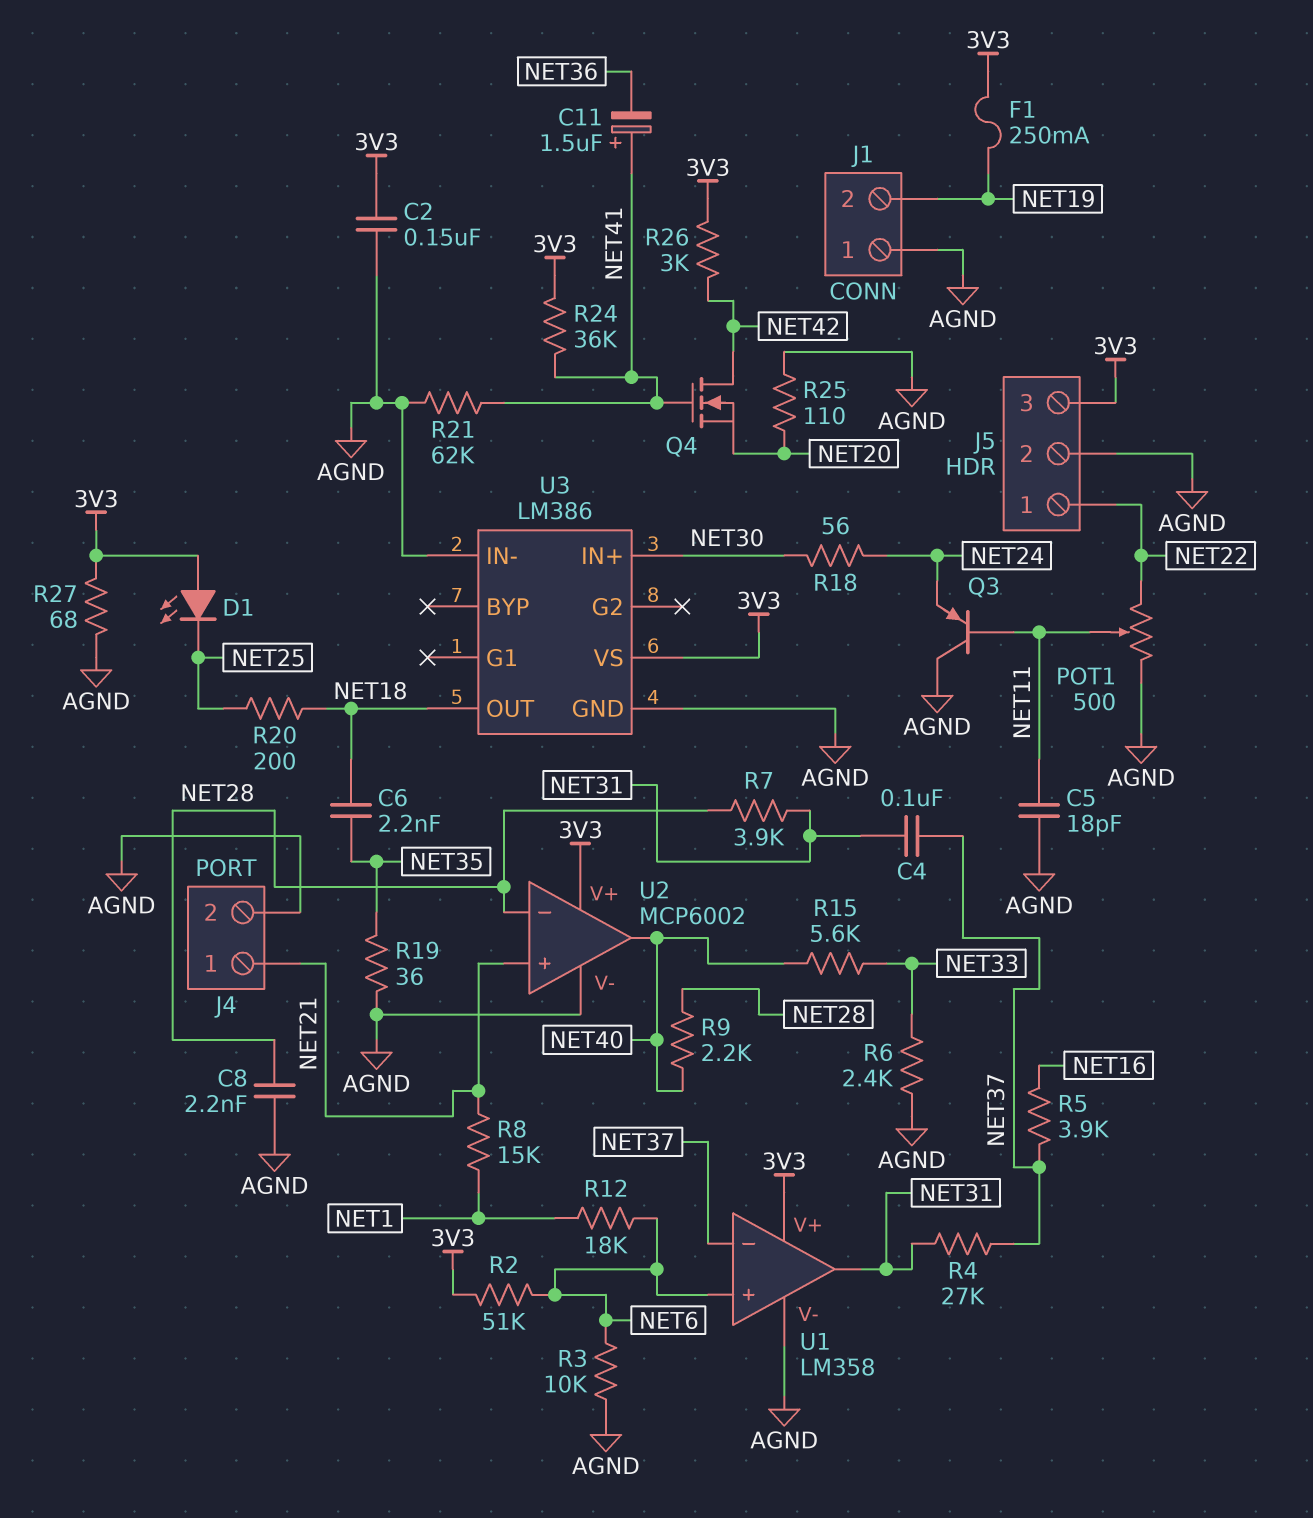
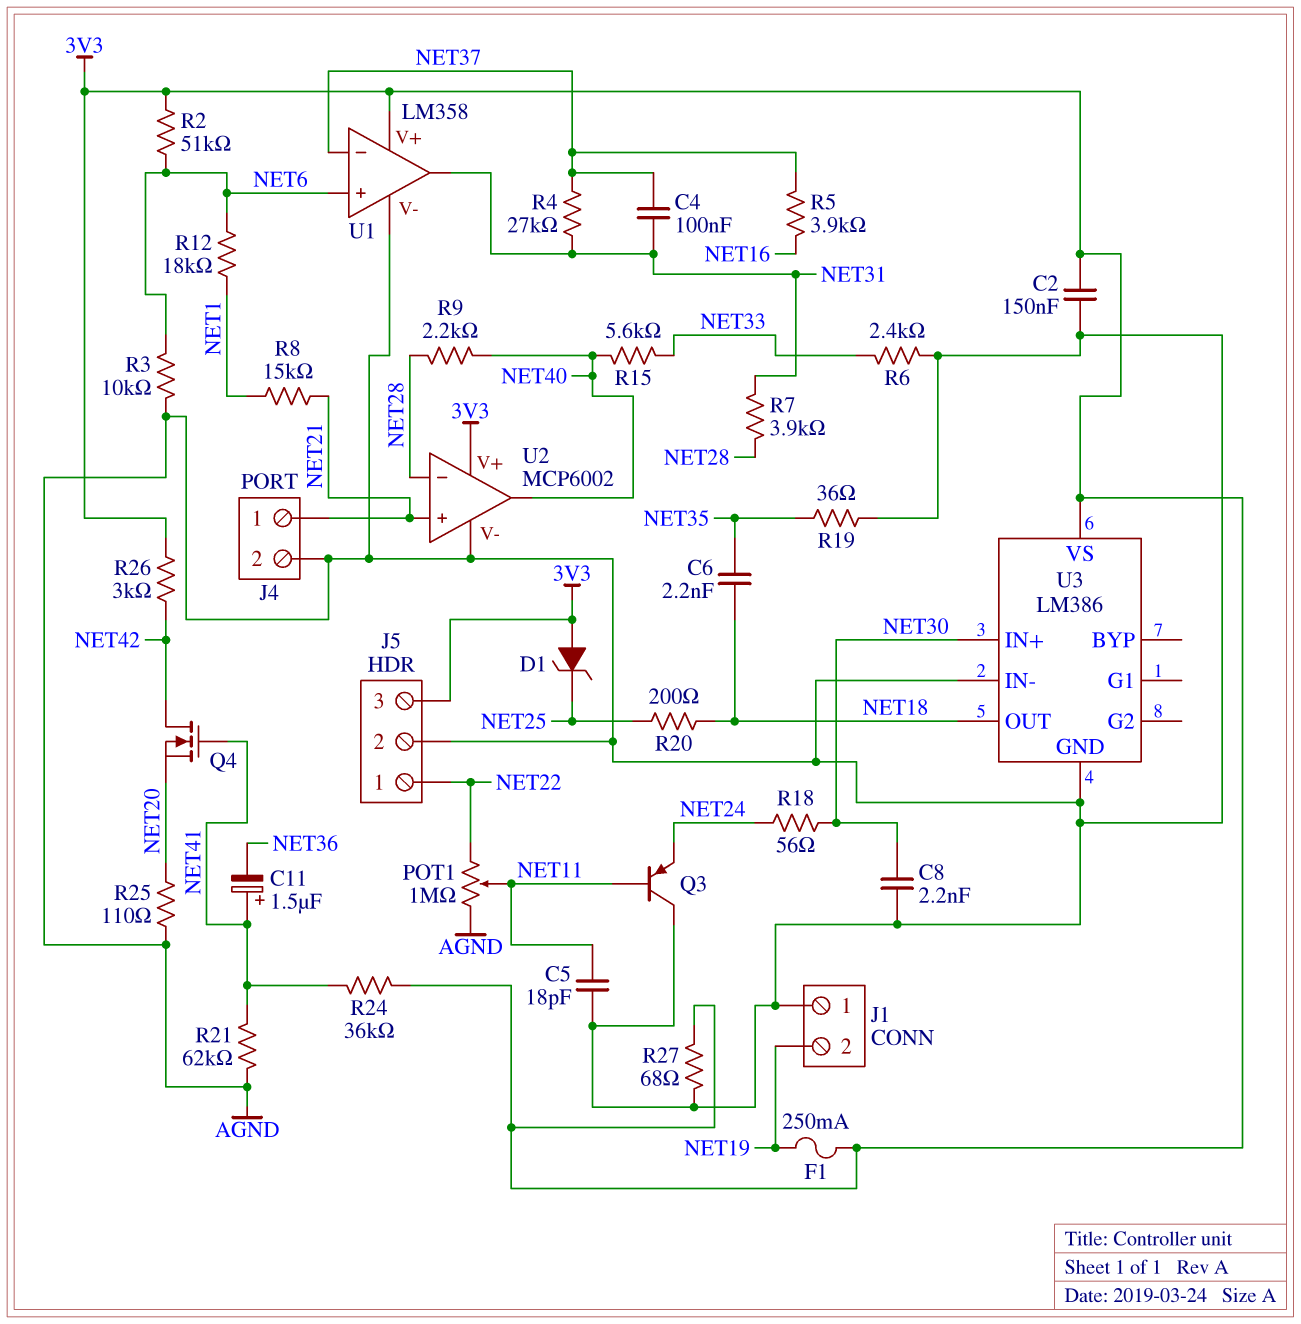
C8: 2.2nF (AGND, NET28) -> 2.2nF (AGND, NET30)
D1: LED (A 3V3, K NET25) -> zener (A 3V3, K NET25)
POT1: 500 (AGND, NET22, wiper NET11) -> 1M (AGND, NET22, wiper NET11)

